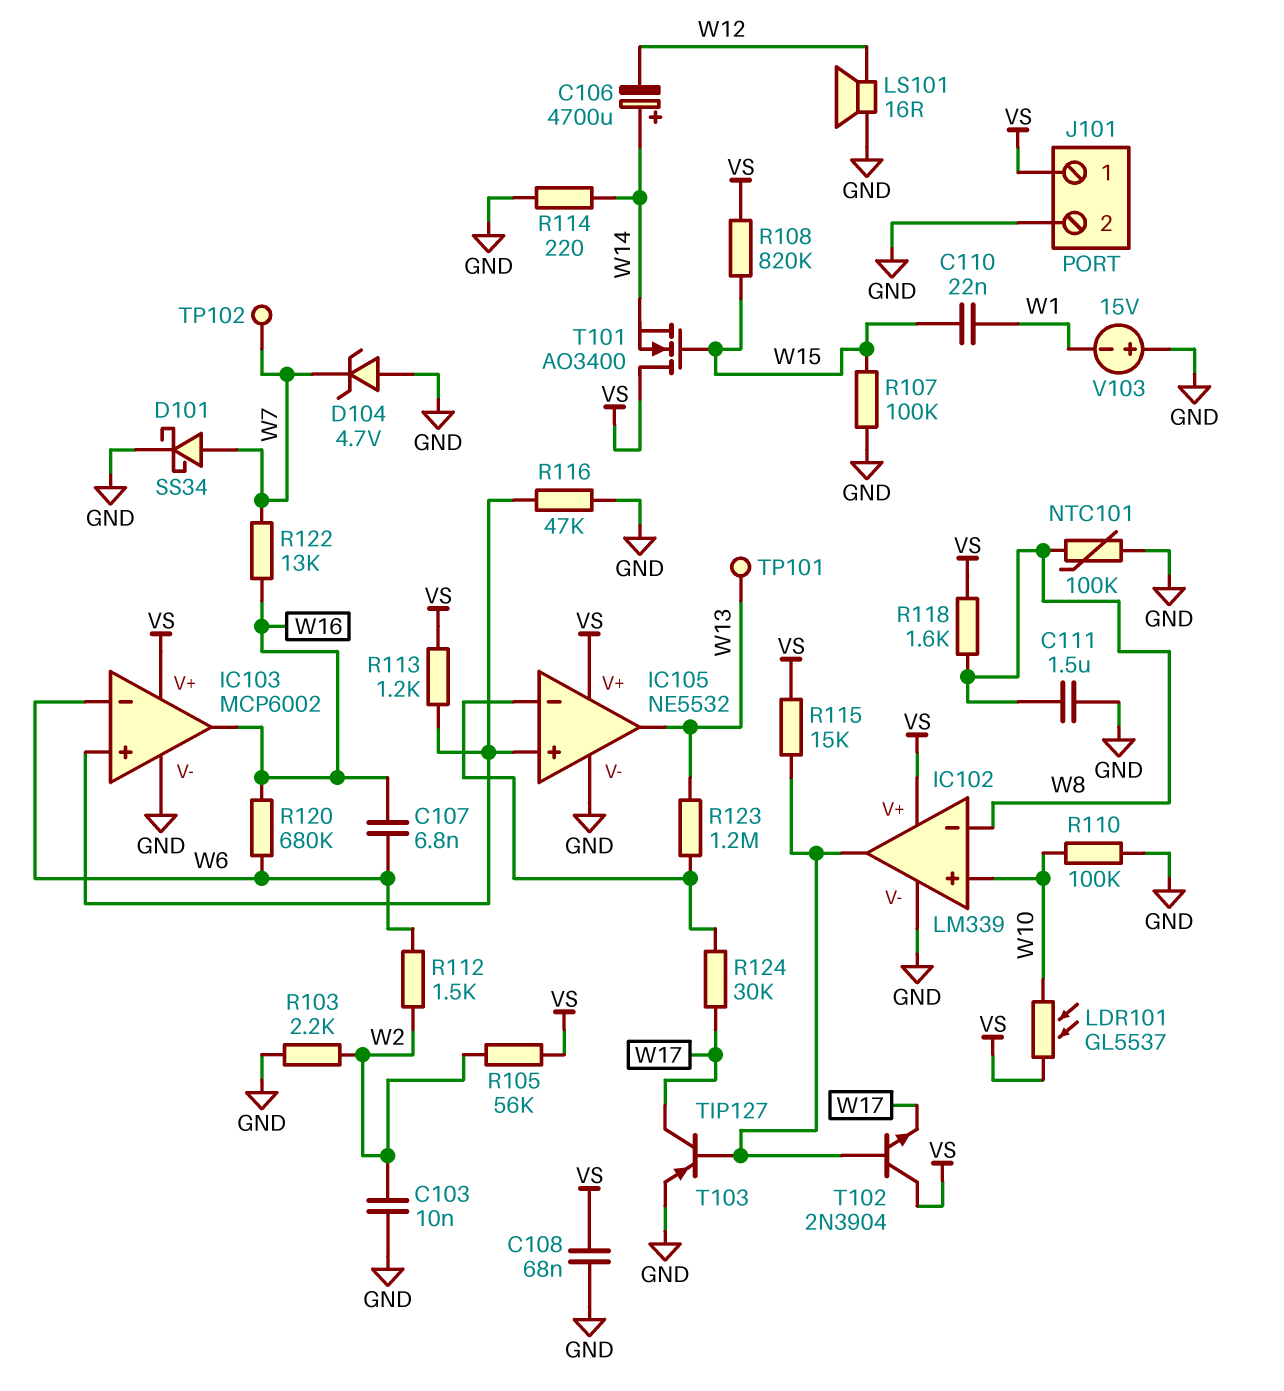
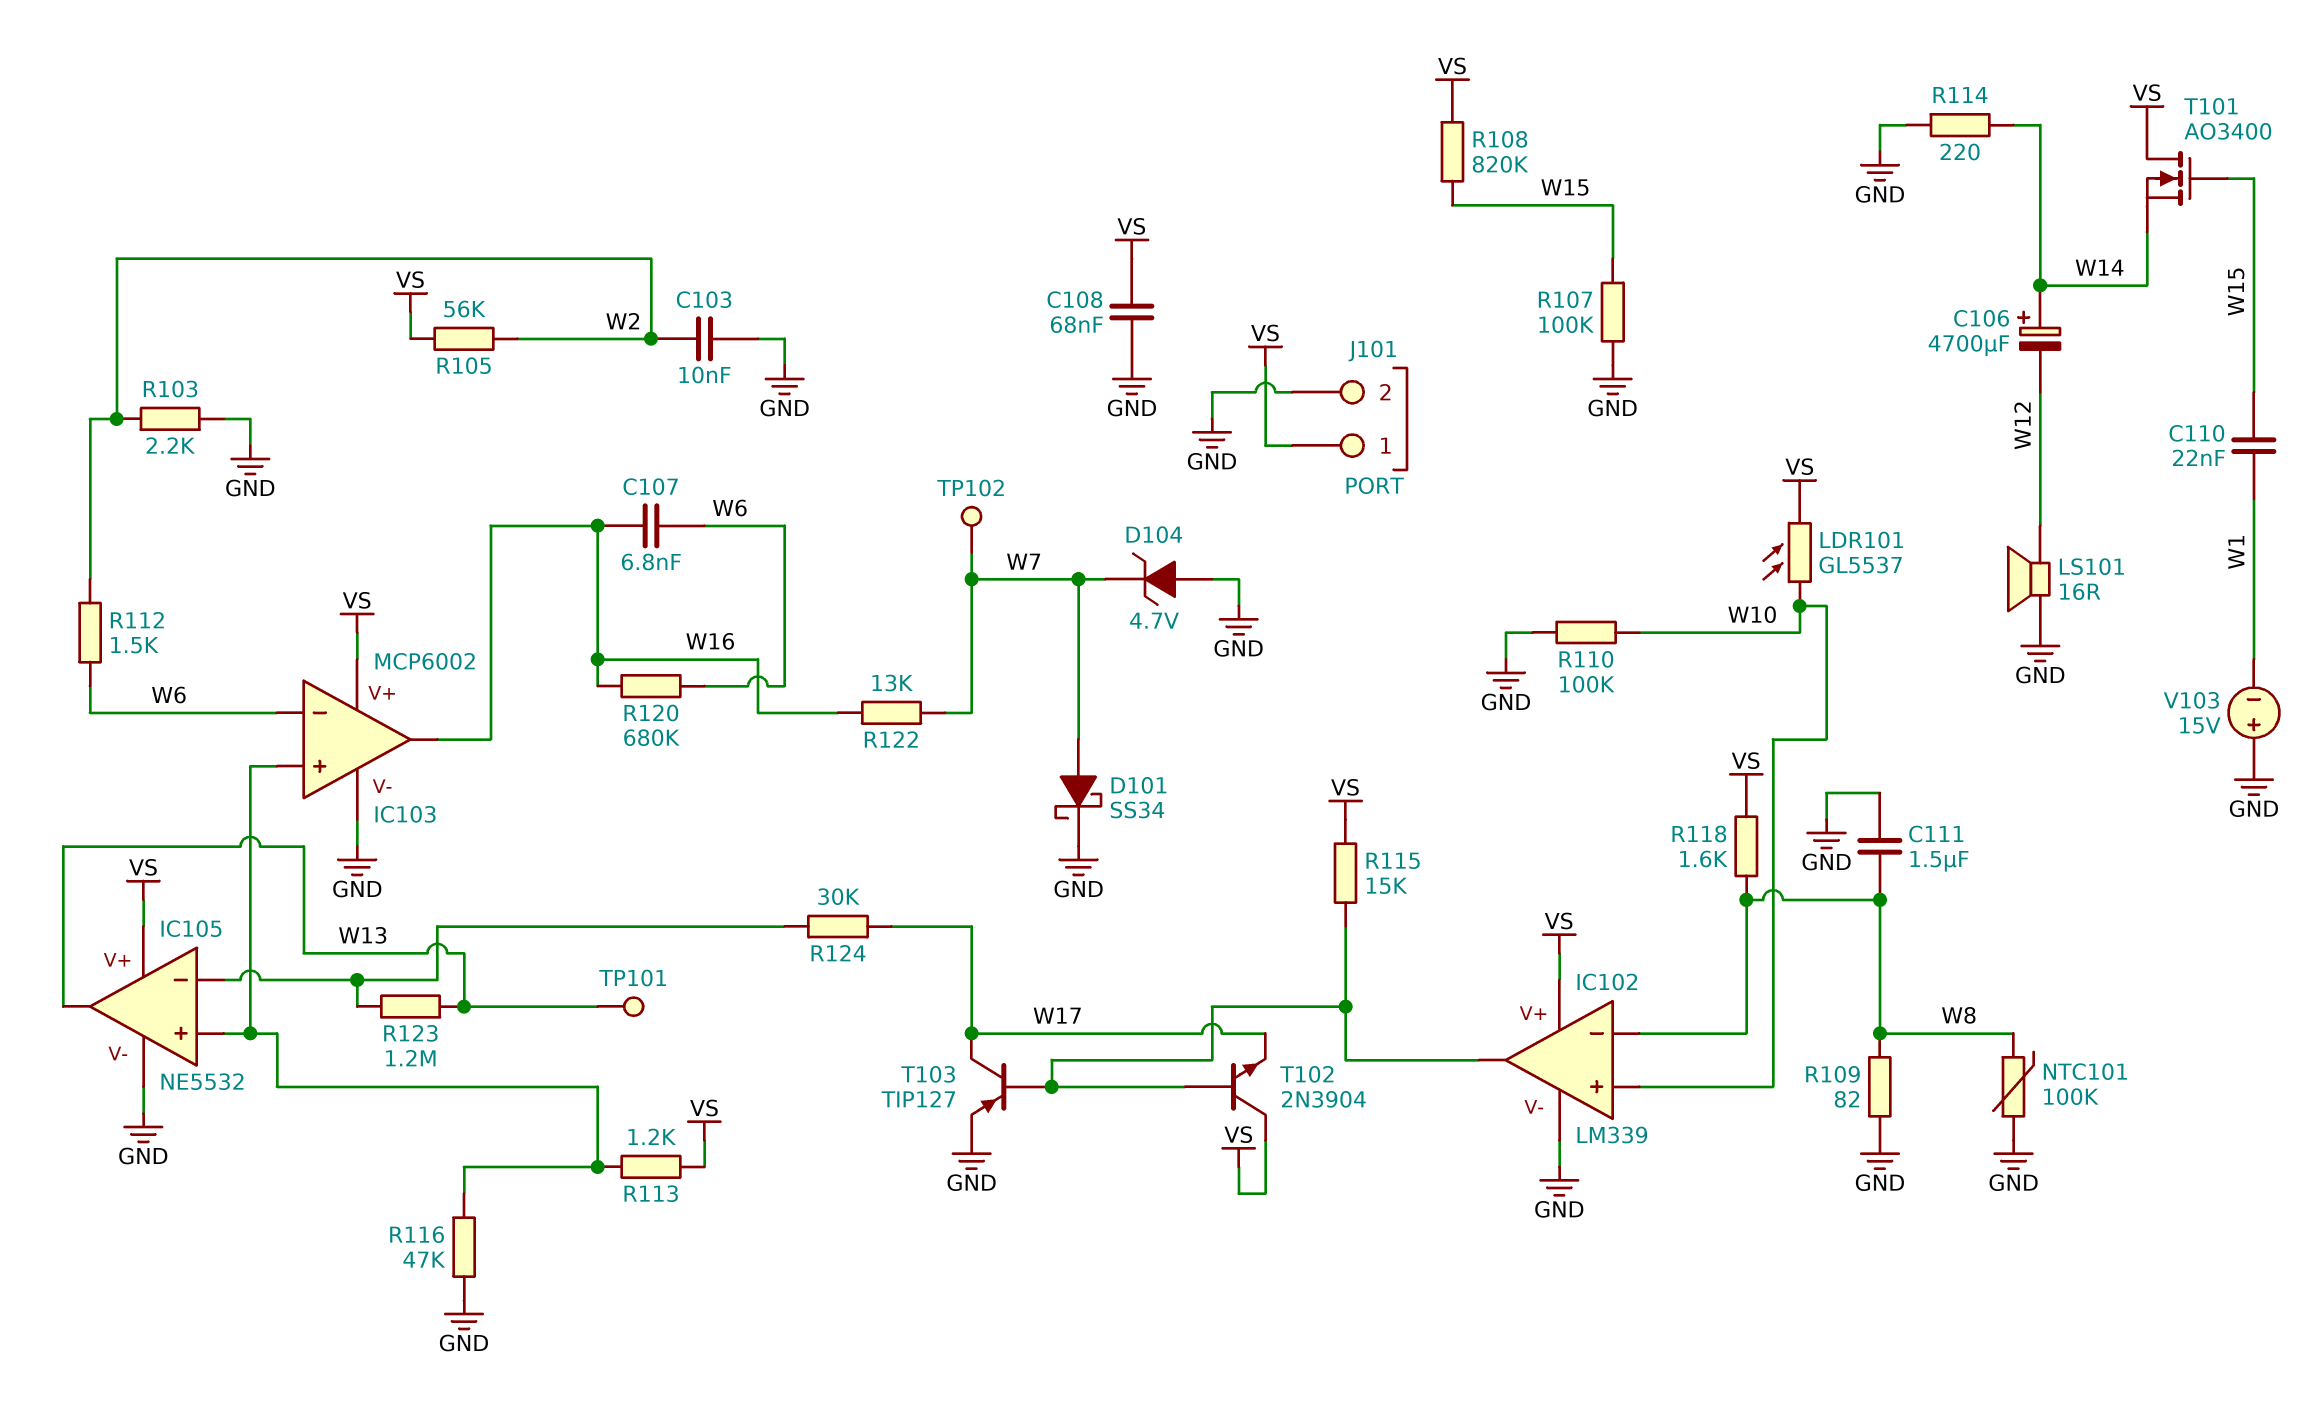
R109: none -> 82 (GND, W8)

